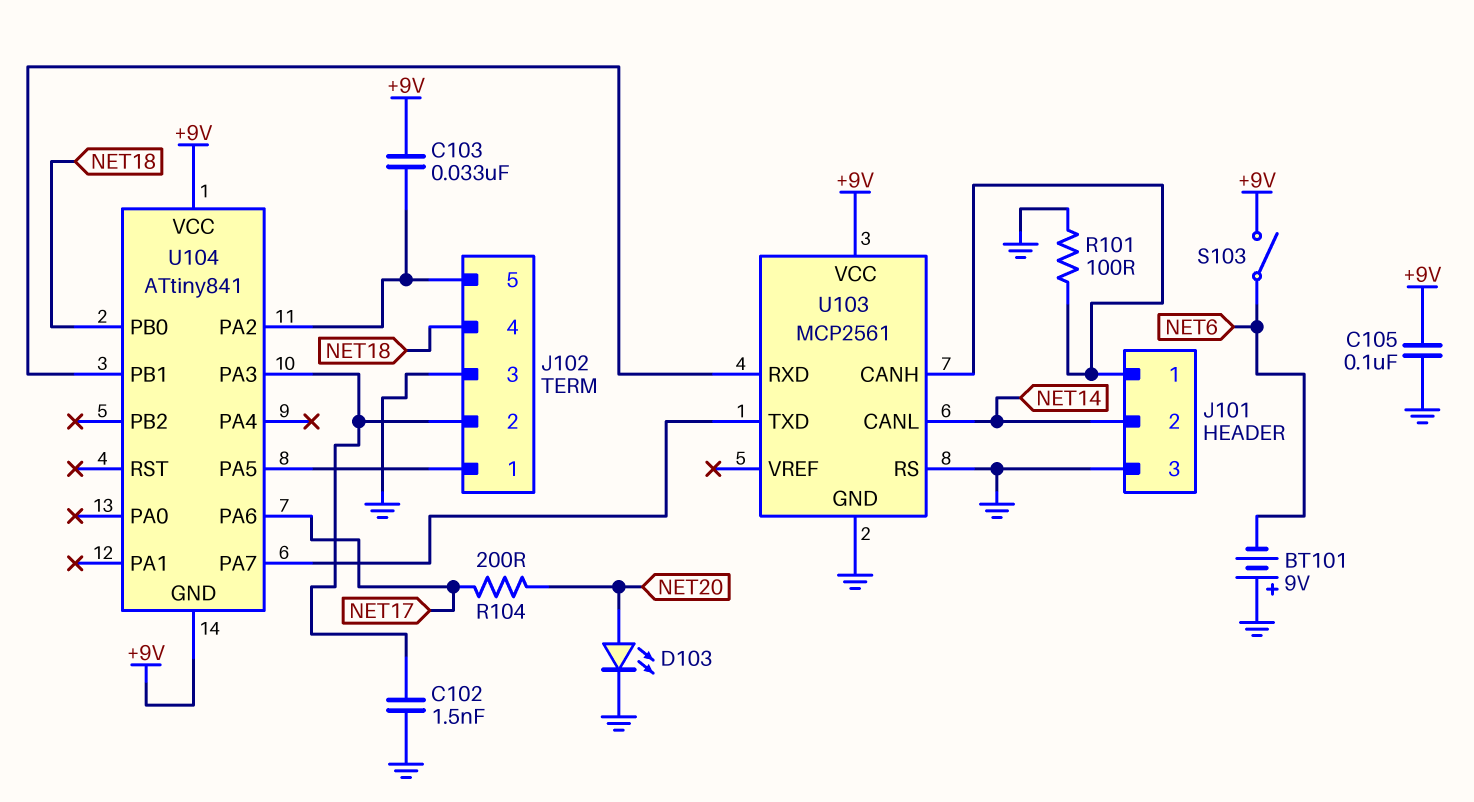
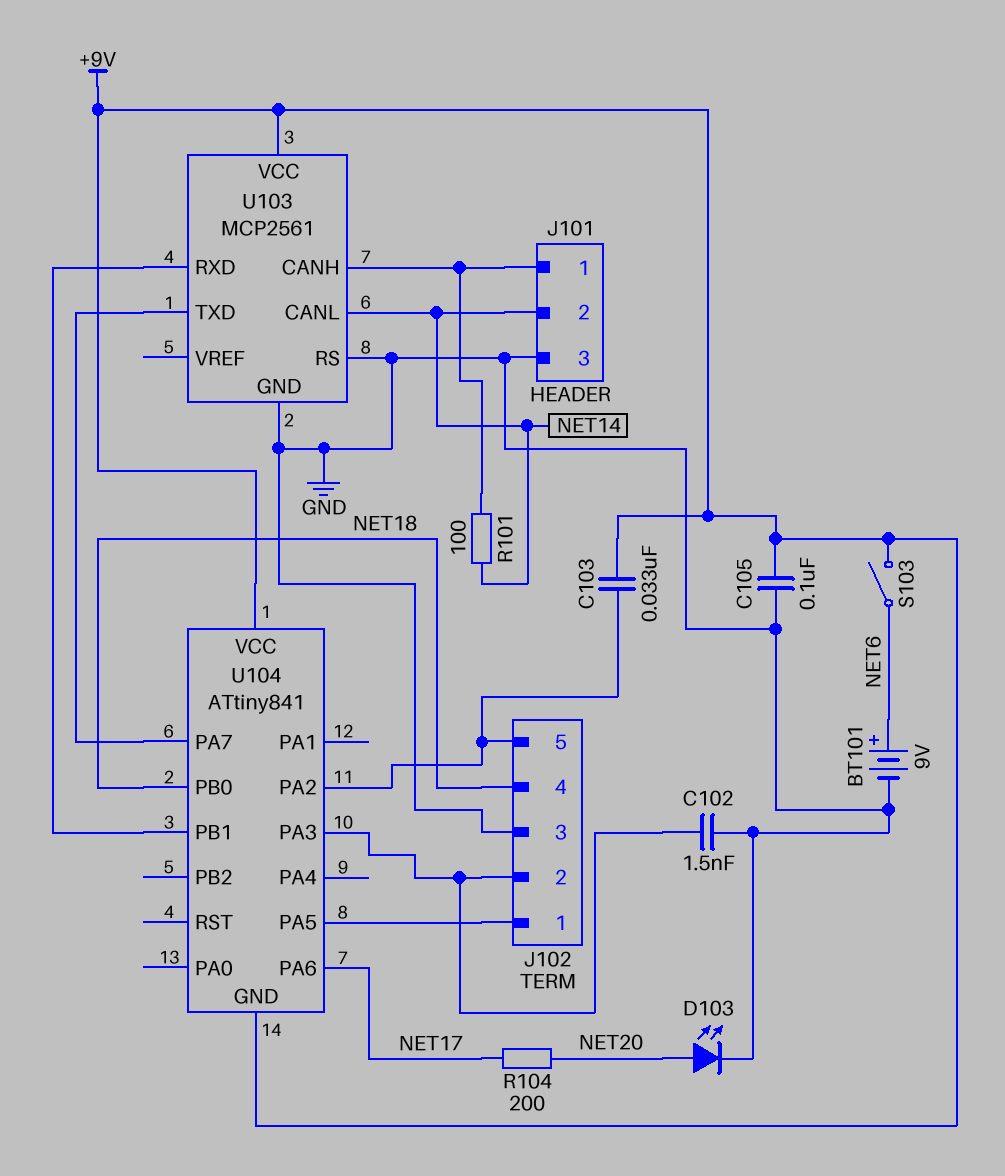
BT101: 9V (plus GND, minus NET6) -> 9V (plus NET6, minus GND)
R101: 100 (GND, J101/1) -> 100 (J101/1, NET14)

